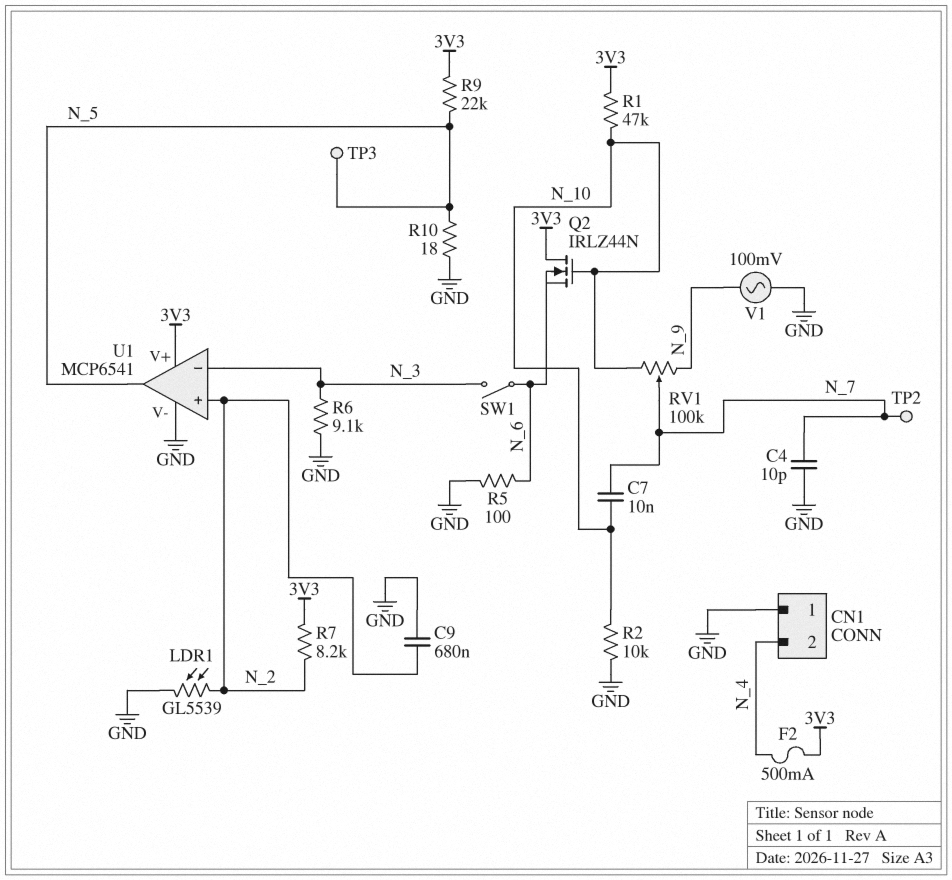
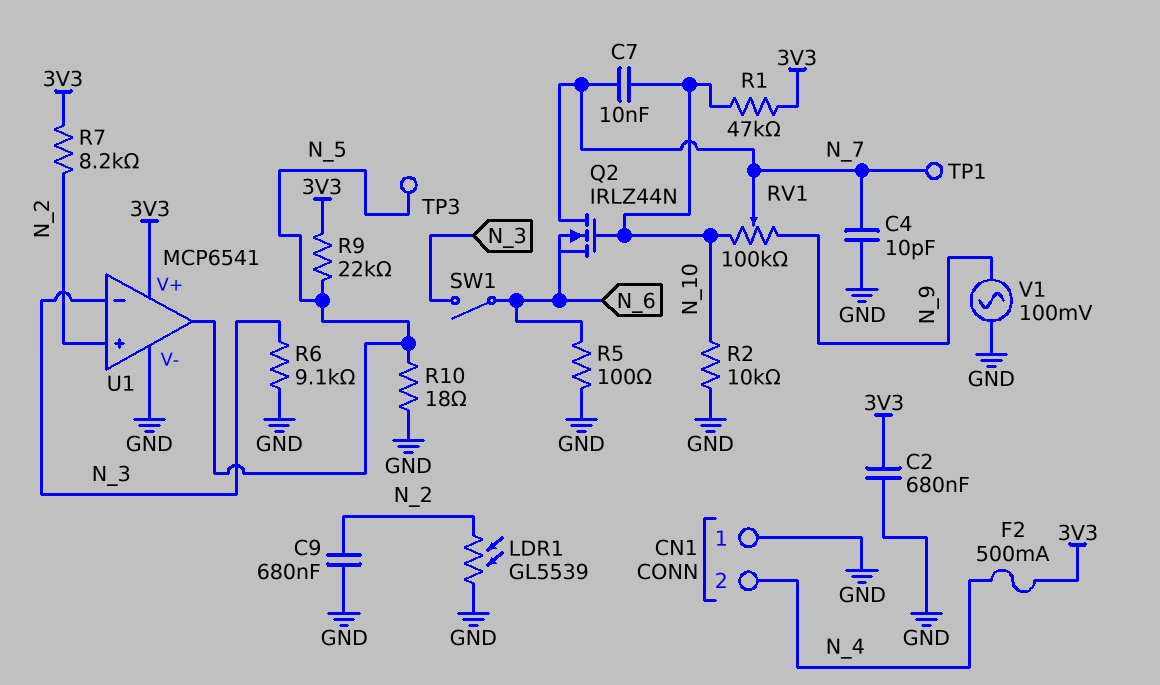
C2: none -> 680nF (3V3, GND)
Q2: NMOS IRLZ44N (G N_10, D 3V3, S N_6) -> NMOS IRLZ44N (G N_10, D N_7, S N_6)
TP1: none -> test point (N_7)
TP2: test point (N_7) -> none

